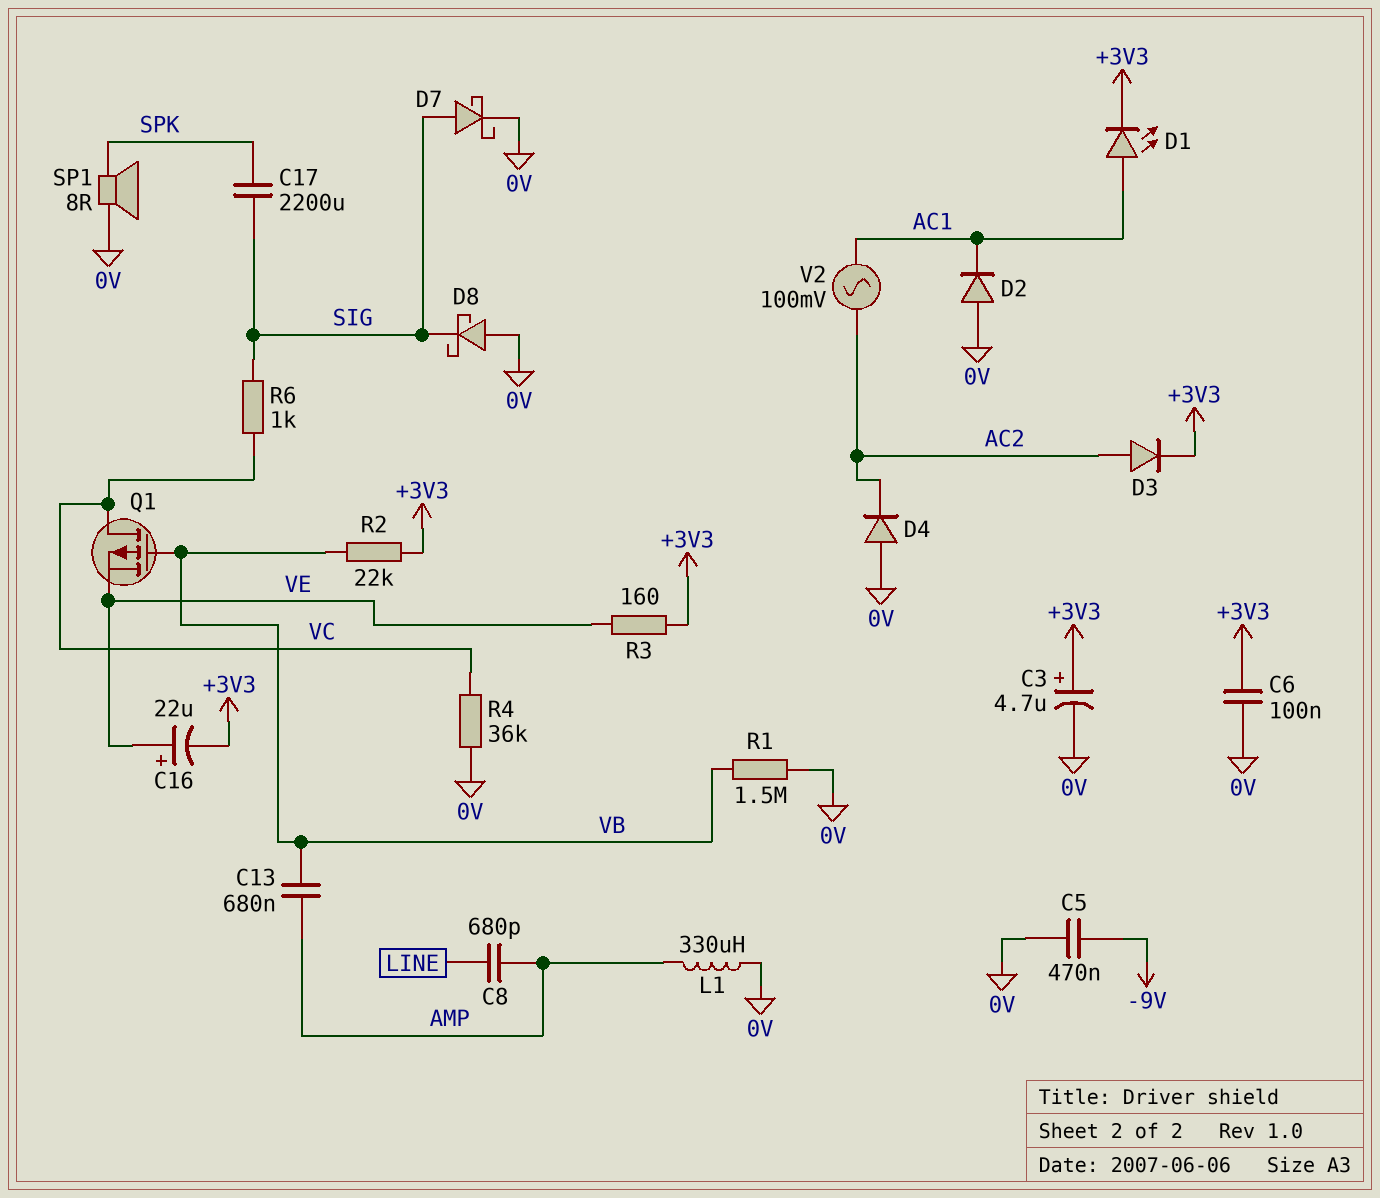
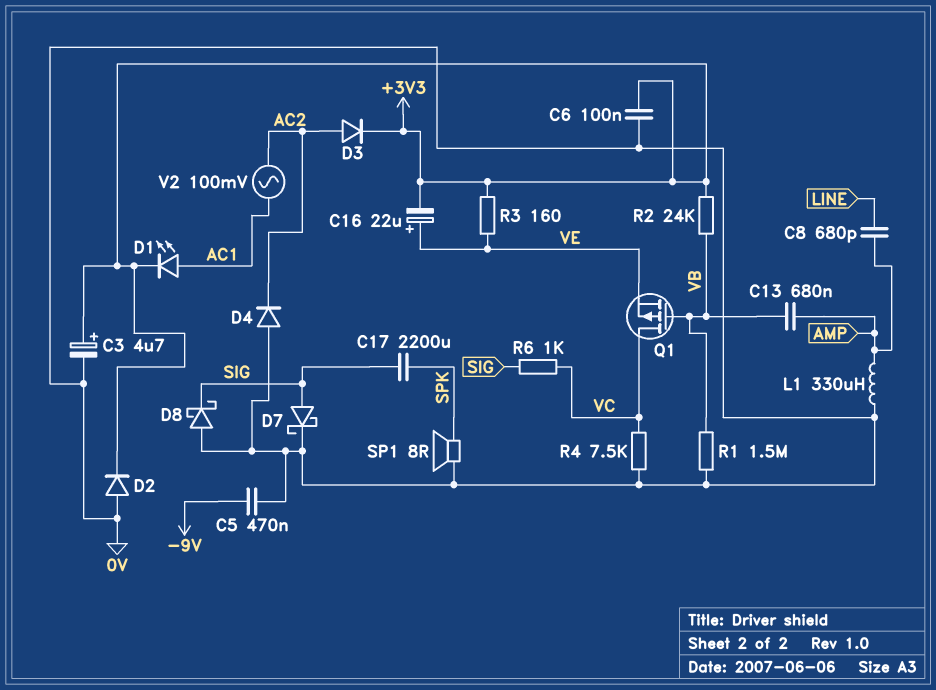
D2: diode (A 0V, K AC1) -> diode (A 0V, K +3V3)
R2: 22k (+3V3, VB) -> 24k (+3V3, VB)
R4: 36k (0V, VC) -> 7.5k (0V, VC)

